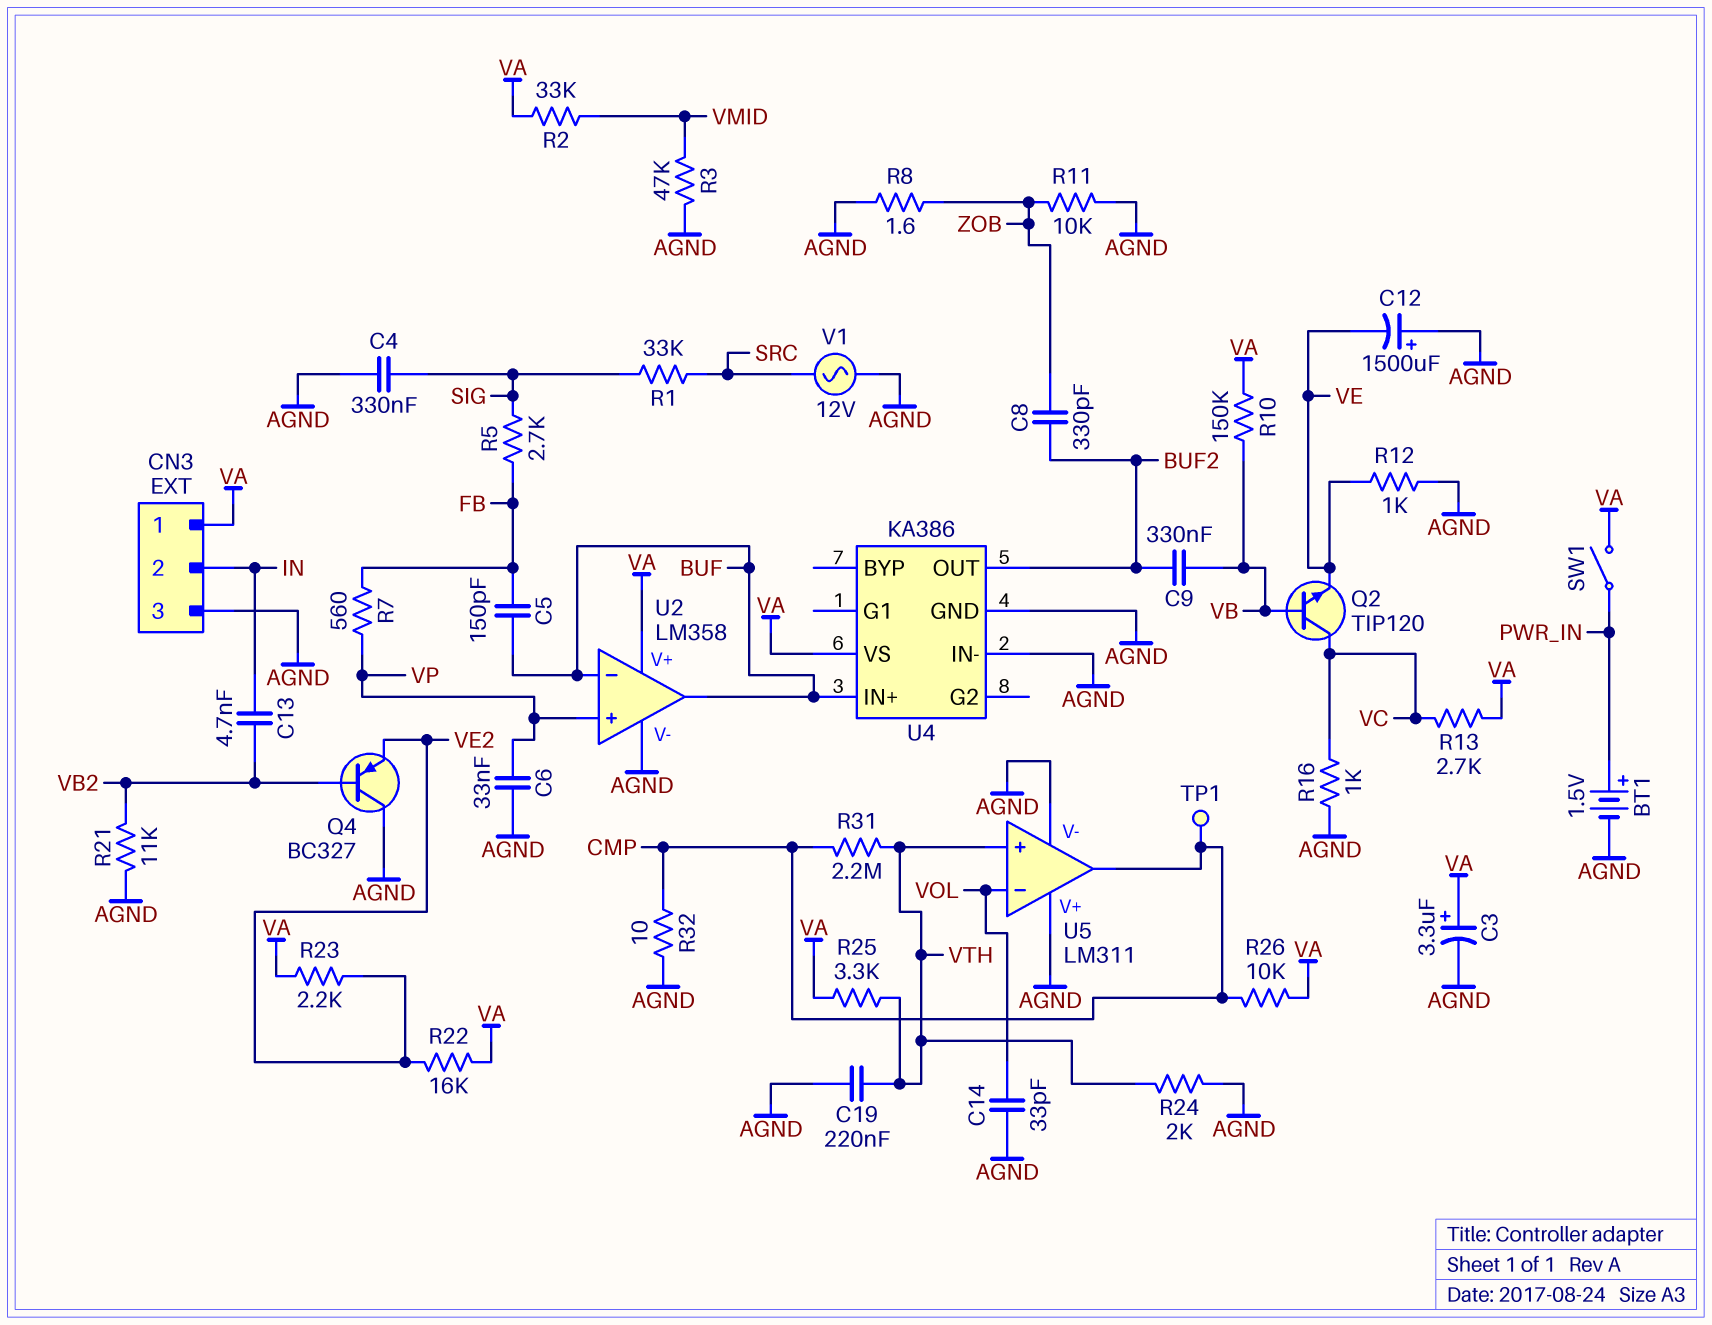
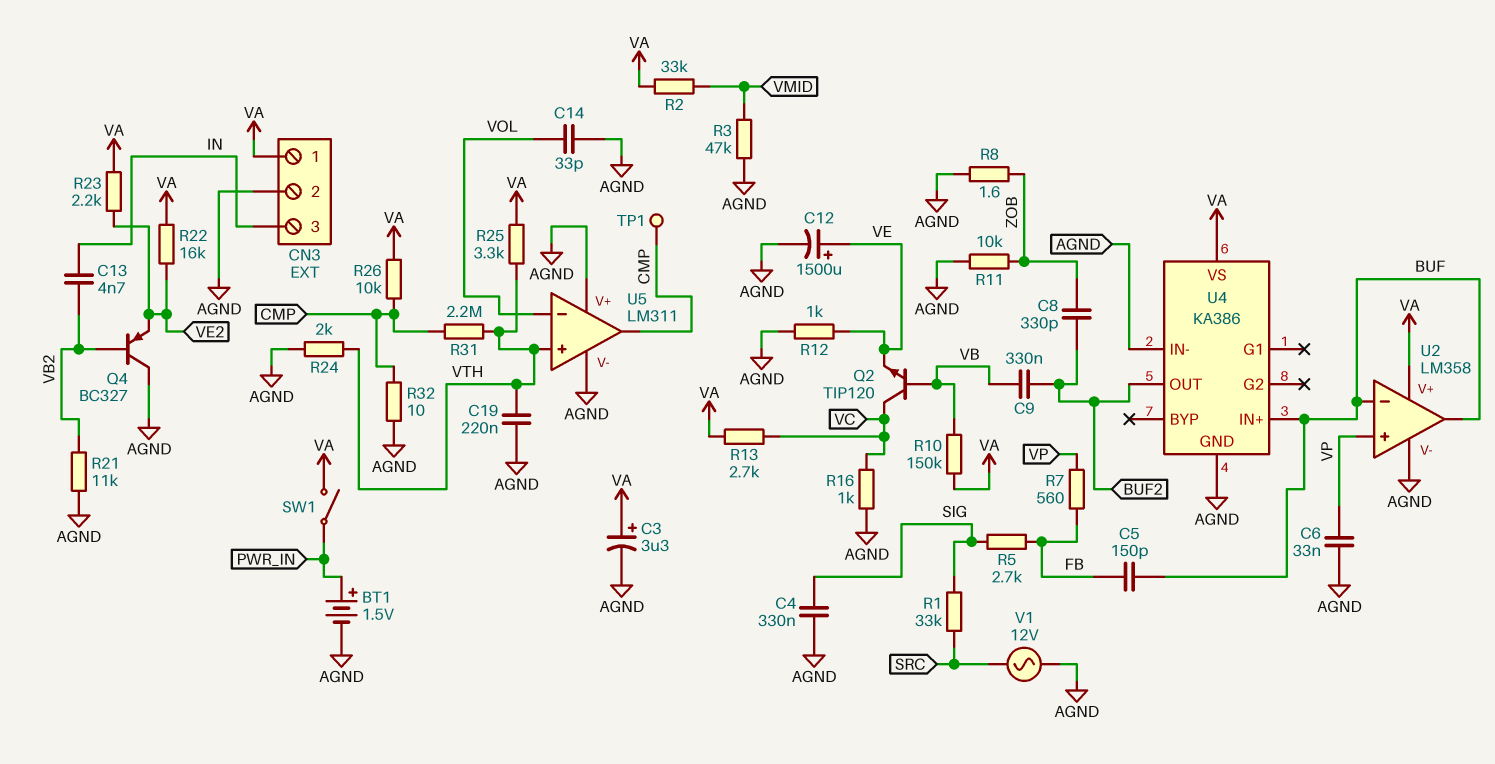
C12: 1500uF (plus AGND, minus VE) -> 1500uF (plus VE, minus AGND)
CN3 pin 2: IN -> AGND
CN3 pin 3: AGND -> IN

